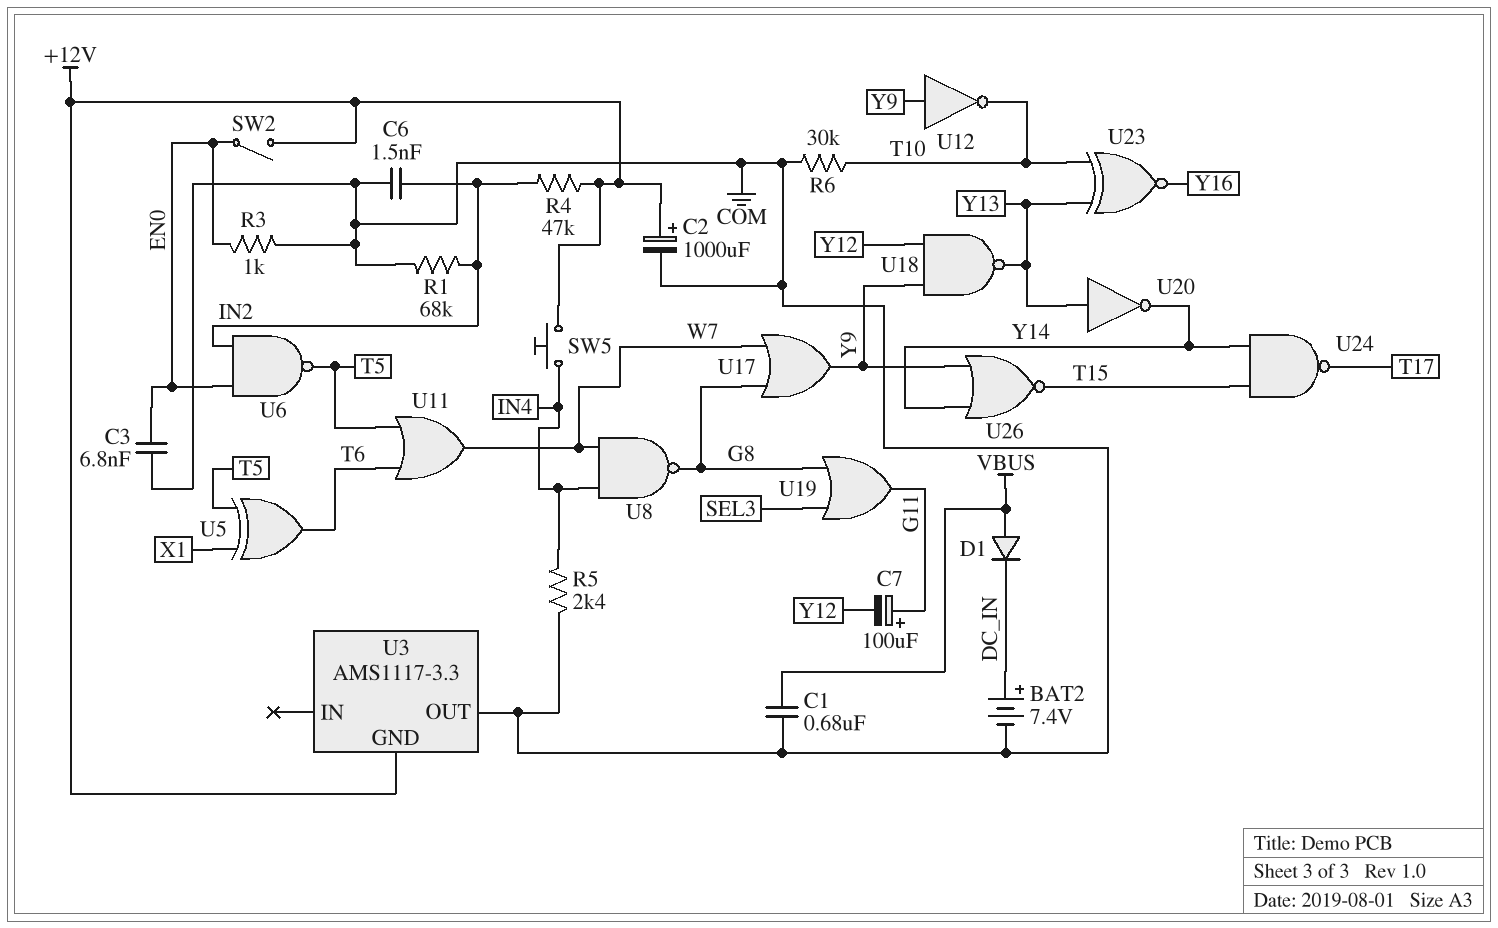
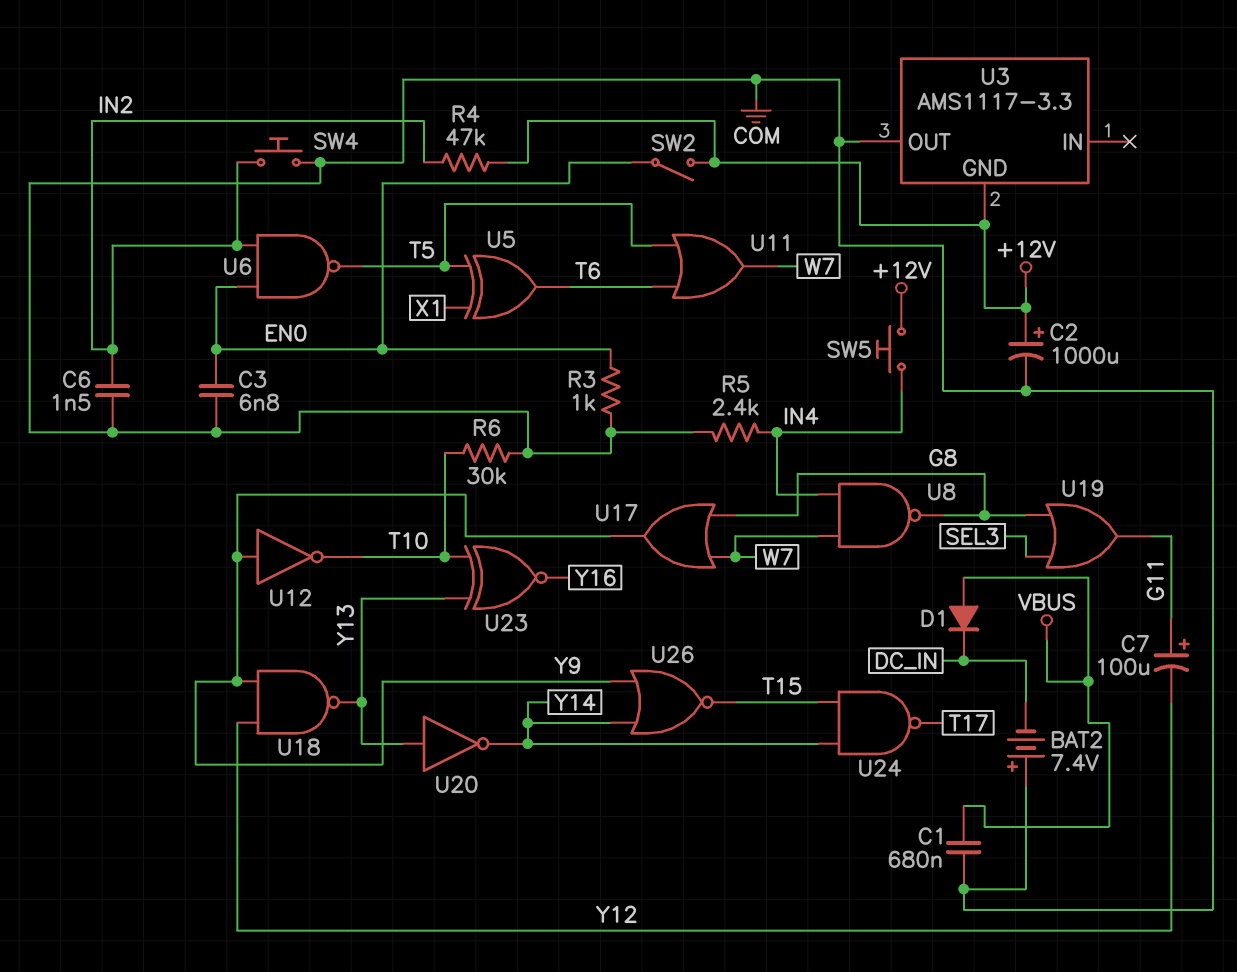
BAT2: 7.4V (plus DC_IN, minus COM) -> 7.4V (plus COM, minus DC_IN)
R1: 68k (COM, IN2) -> none
SW4: none -> button (COM, IN2)

